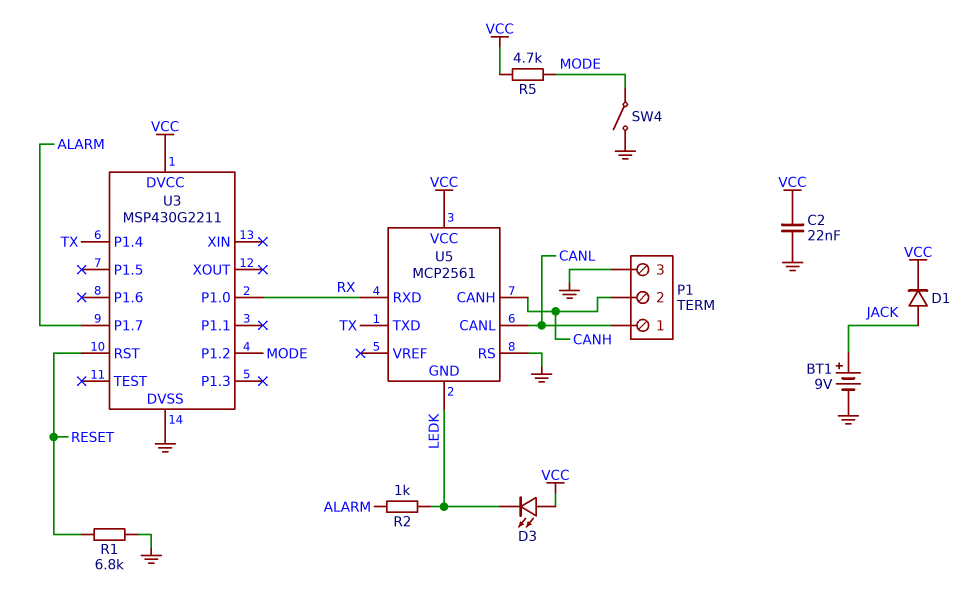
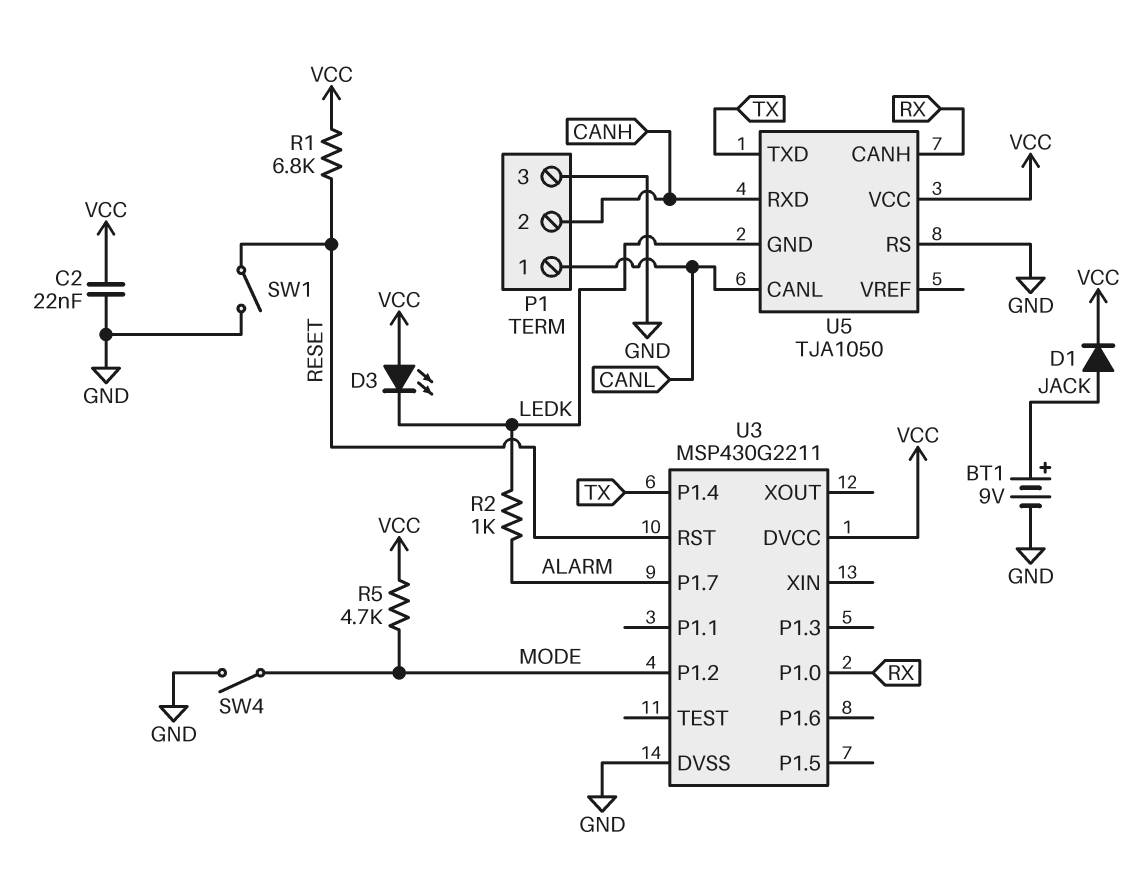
R1: 6.8k (GND, RESET) -> 6.8k (RESET, VCC)
SW1: none -> switch (GND, RESET)
U5: MCP2561 -> TJA1050
U5 pin CANH: CANH -> RX
U5 pin RXD: RX -> CANH

